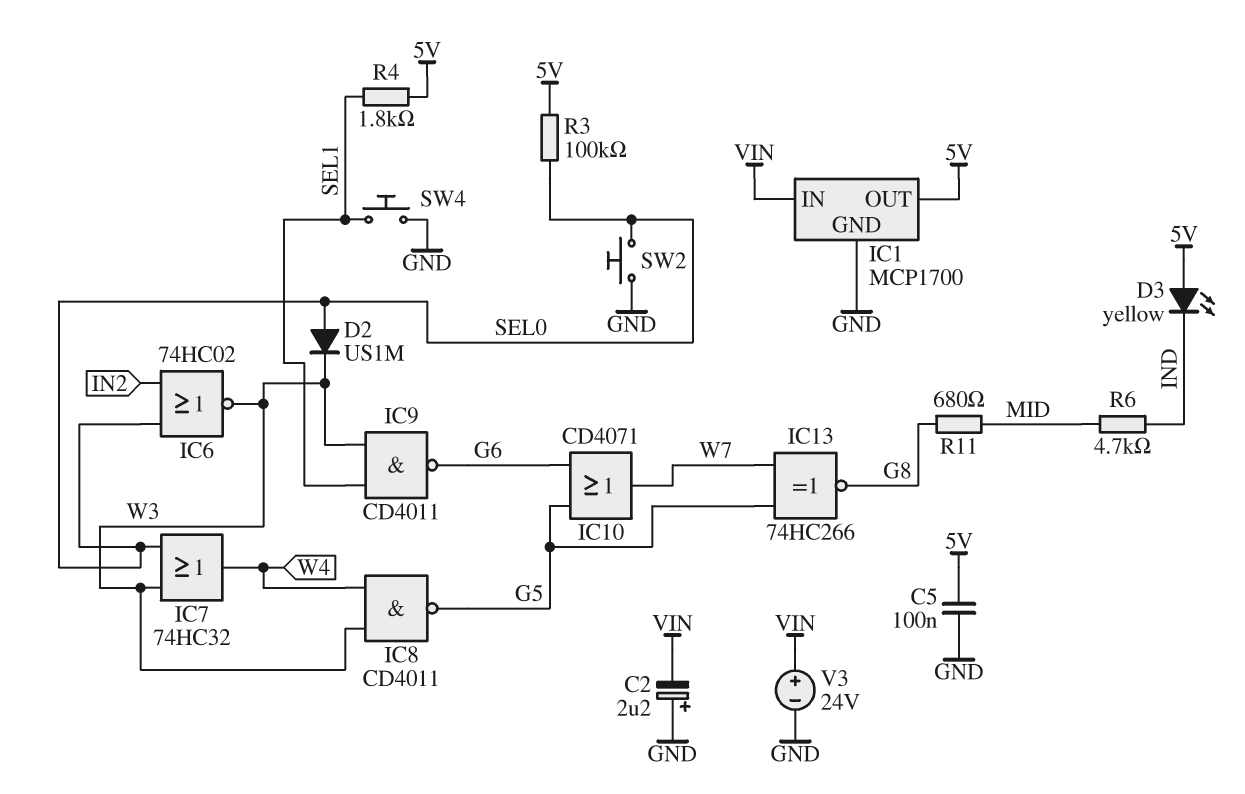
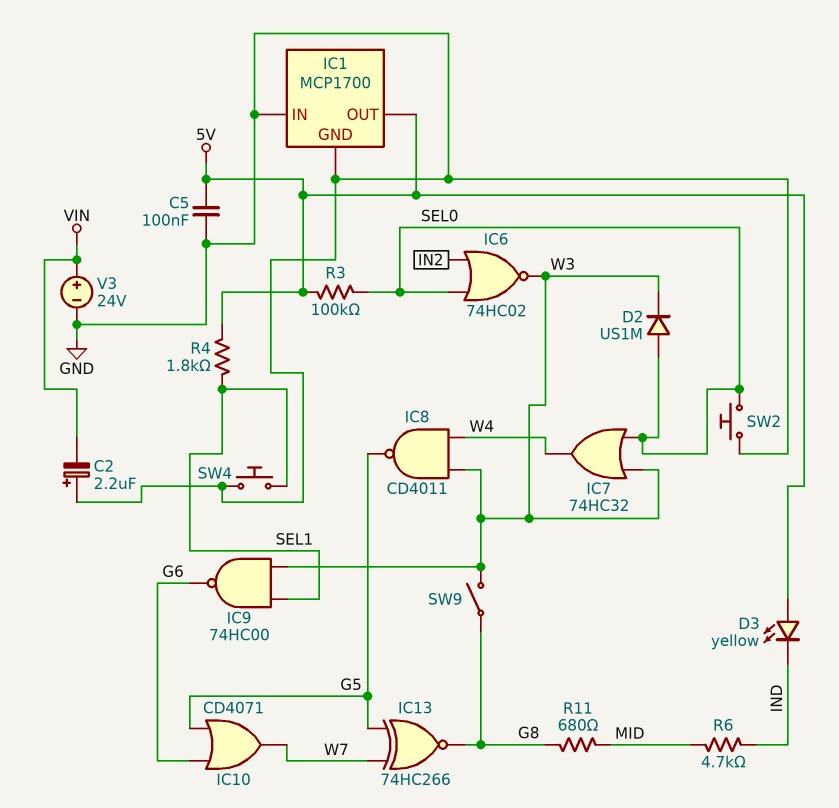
IC1 pin IN: VIN -> GND
IC9: NAND CD4011 (in SEL1, in W3, out G6) -> NAND 74HC00 (in SEL1, in W3, out G6)
SW9: none -> switch (G8, W3)

